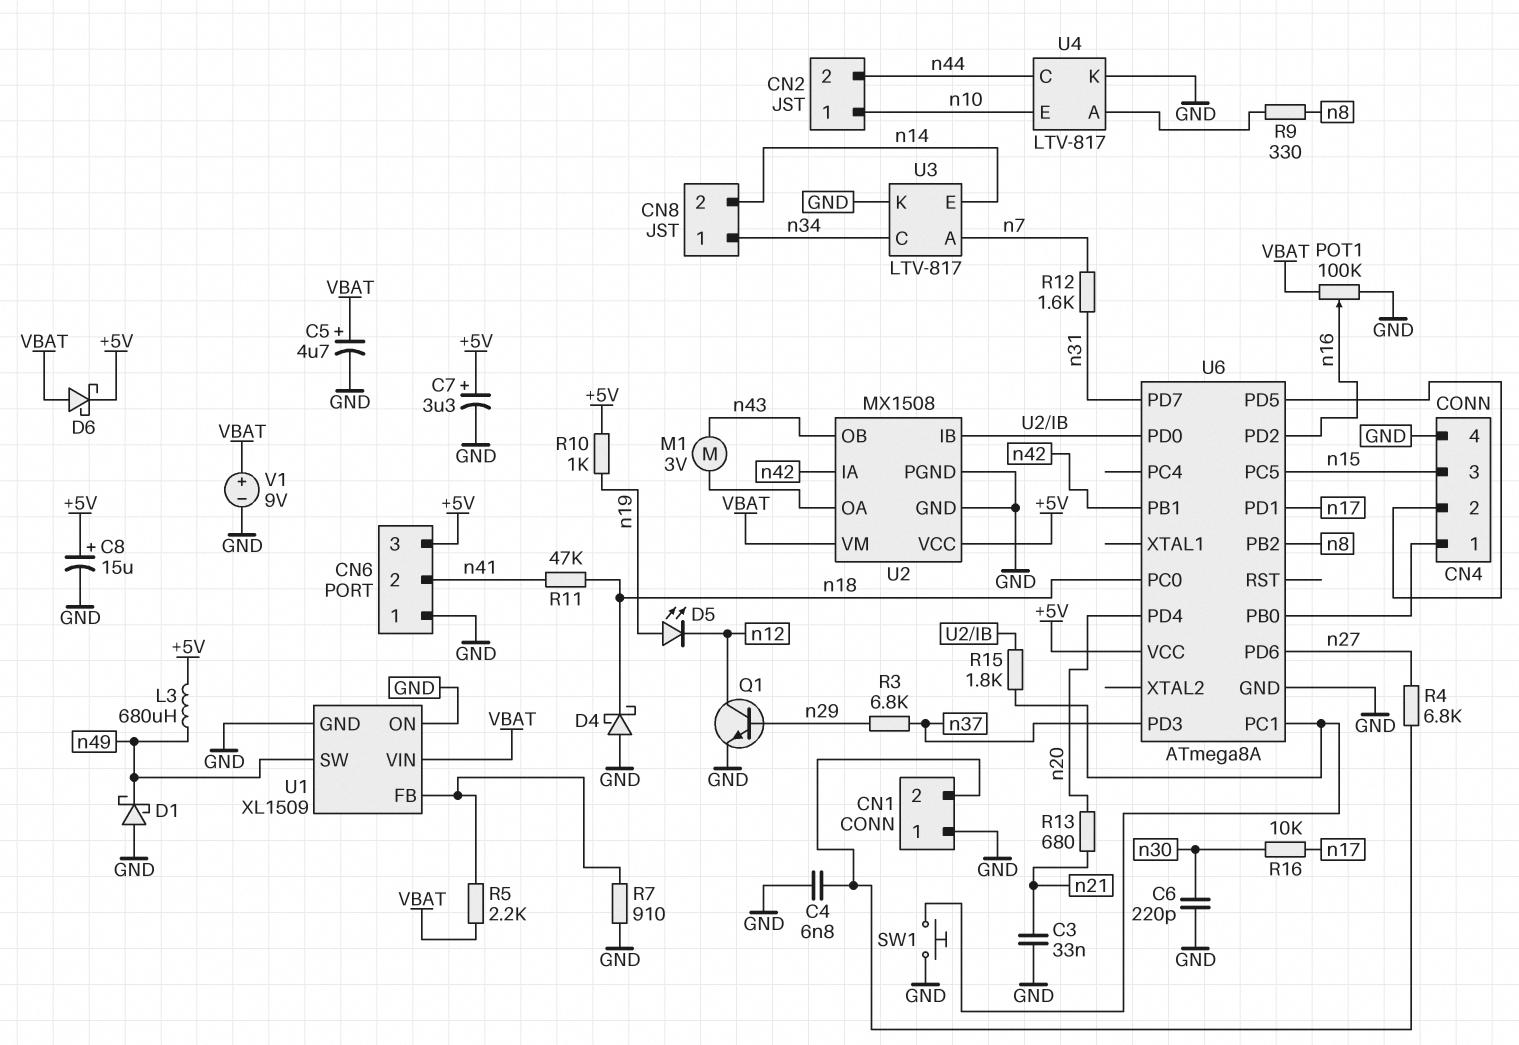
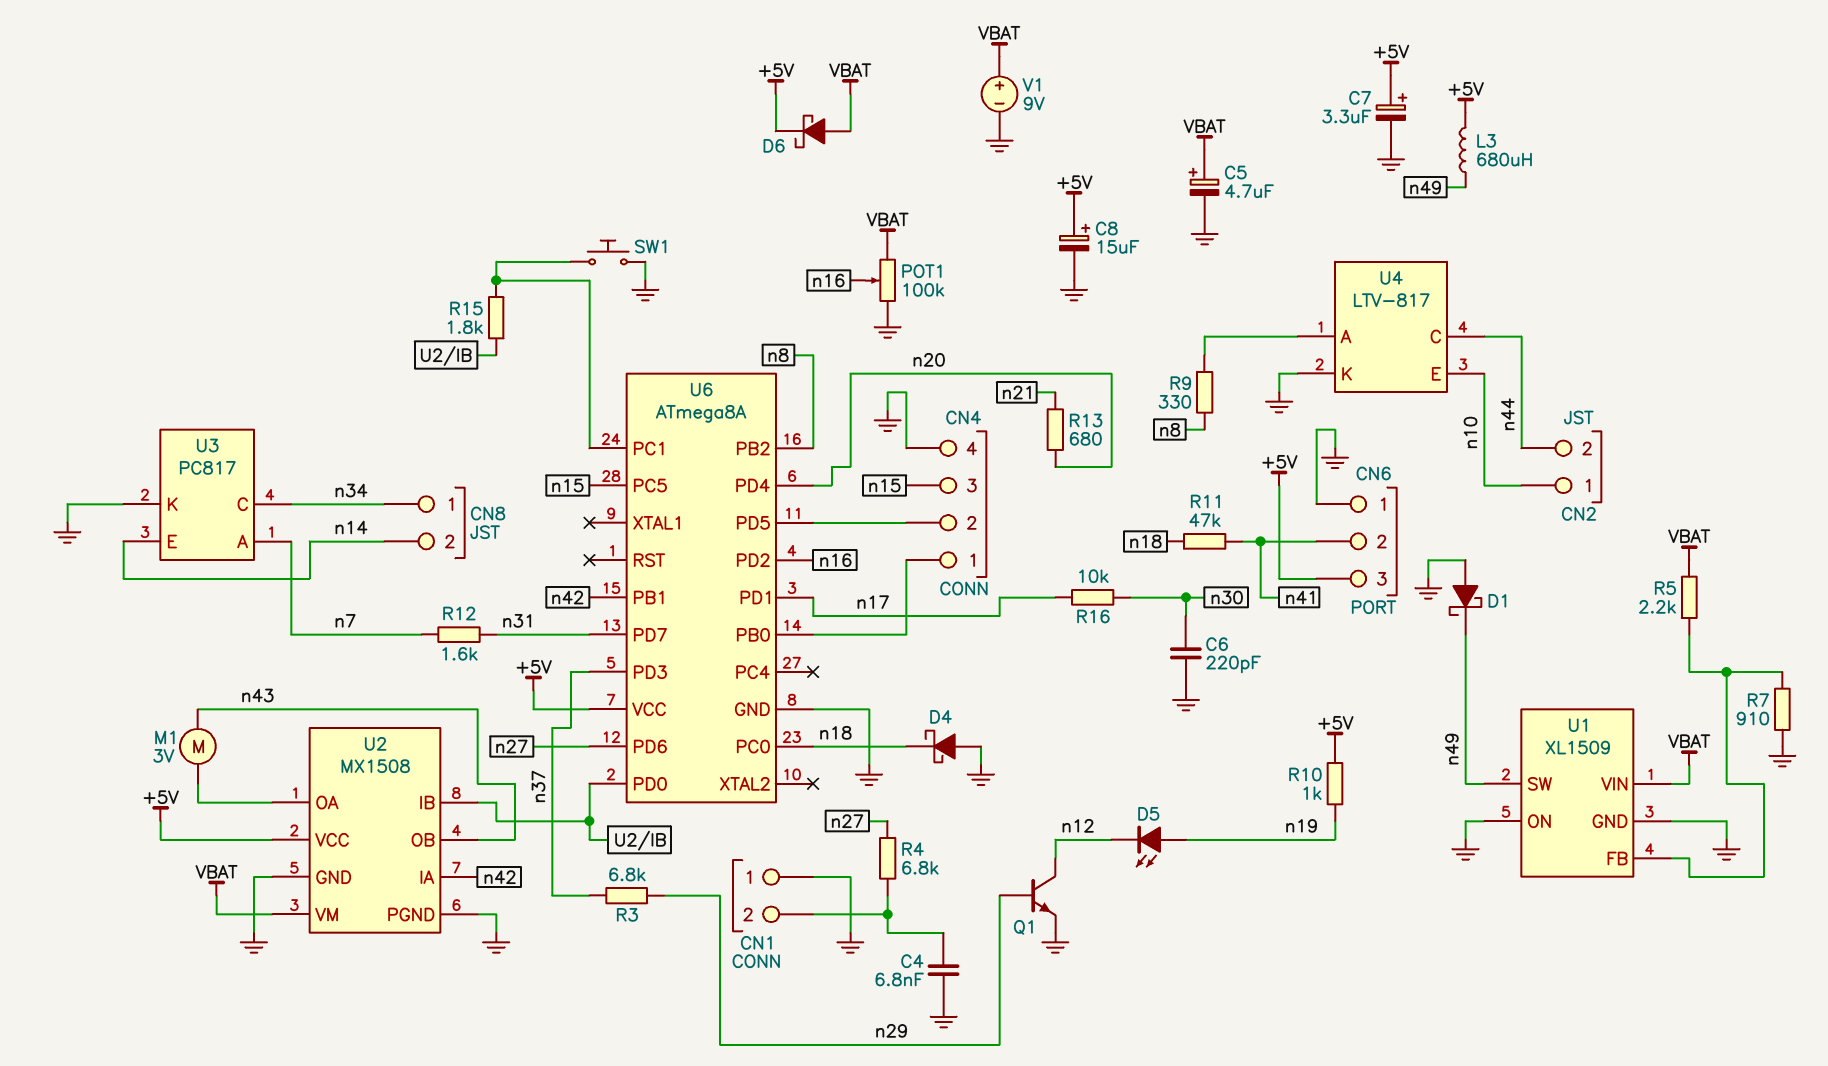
C3: 33nF (GND, n21) -> none
U3: LTV-817 -> PC817

